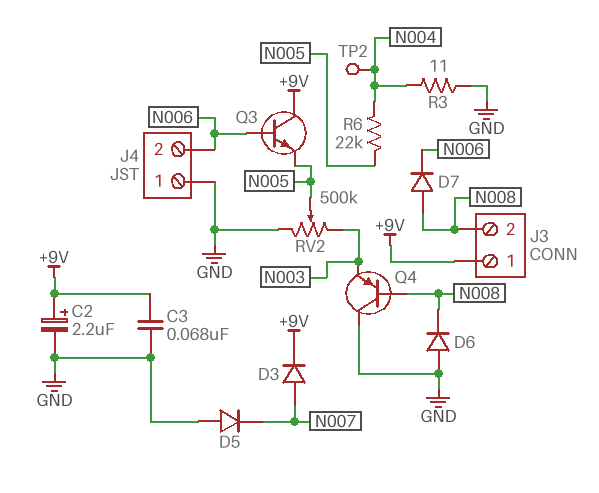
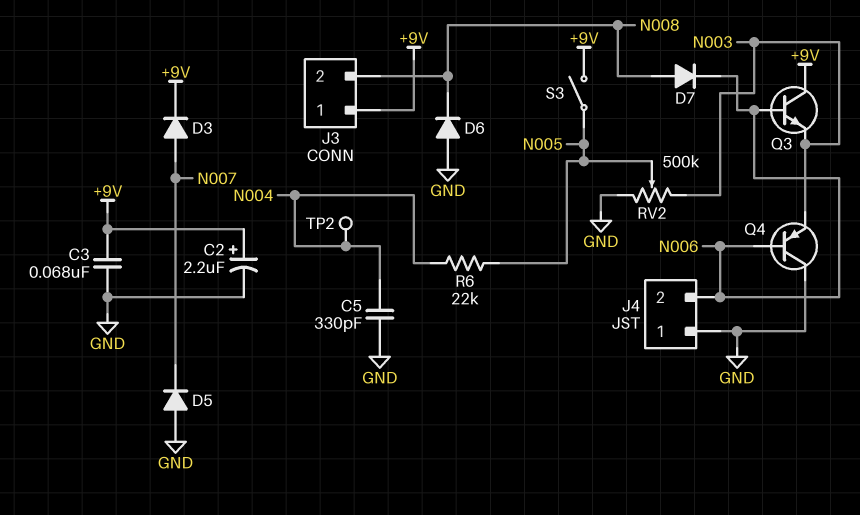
C5: none -> 330pF (GND, N004)
Q3: NPN (B N006, C +9V, E N005) -> NPN (B N006, C +9V, E N003)
Q4: PNP (B N008, C GND, E N003) -> PNP (B N006, C GND, E N003)
R3: 11 (GND, N004) -> none
S3: none -> switch (+9V, N005)

